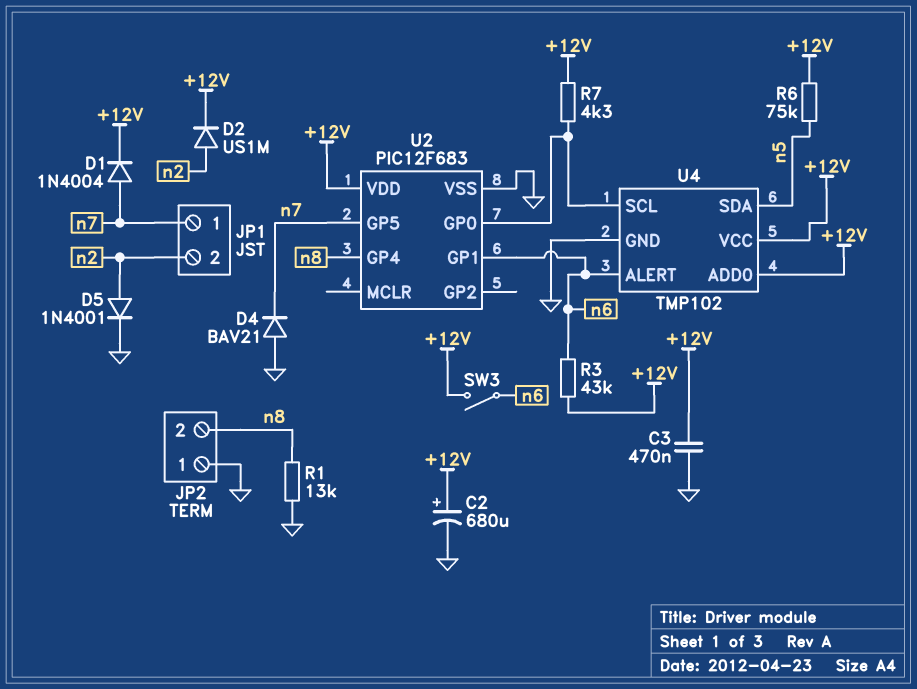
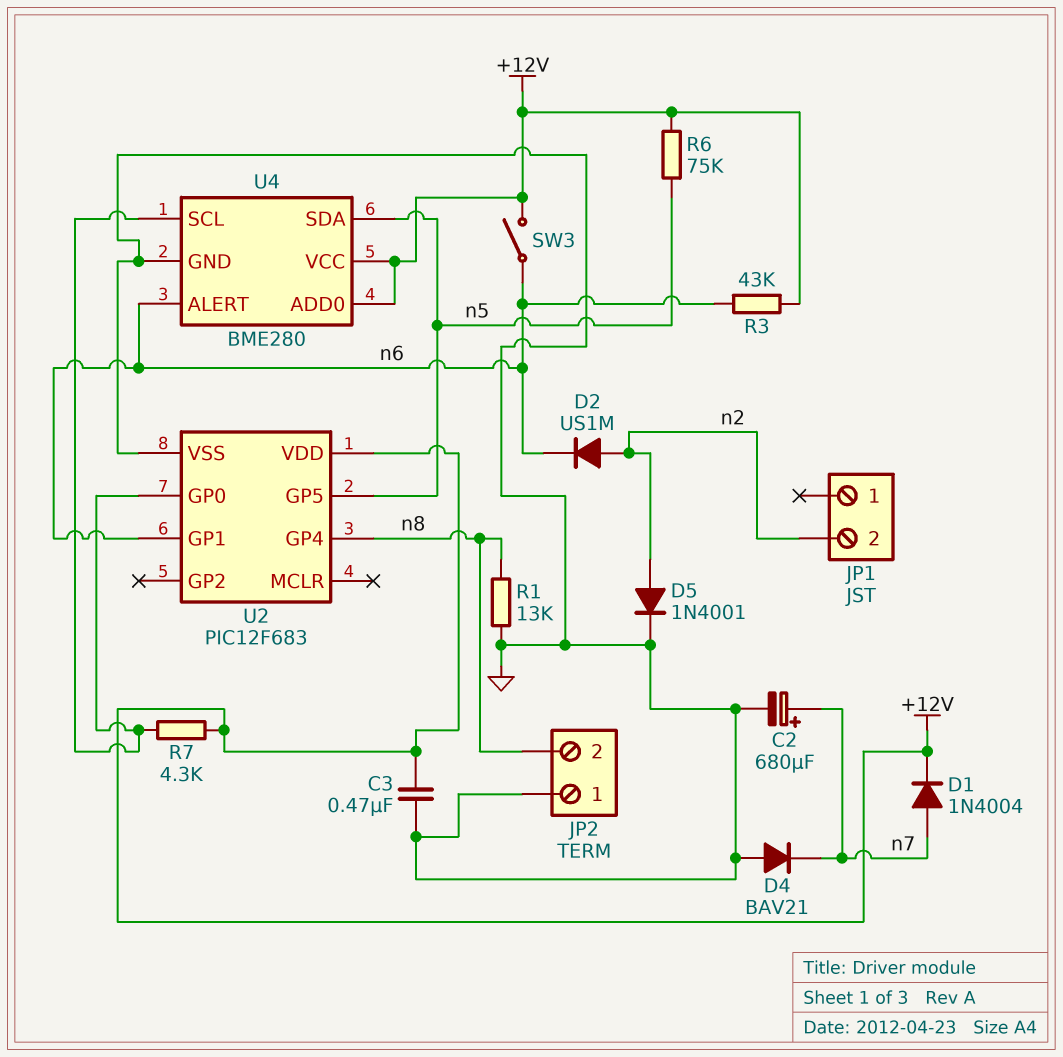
C2: 680uF (plus +12V, minus GND) -> 680uF (plus n7, minus GND)
D2: diode US1M (A n2, K +12V) -> diode US1M (A n2, K n6)
JP1 pin 1: n7 -> none
U2 pin GP5: n7 -> n5
U4: TMP102 -> BME280

